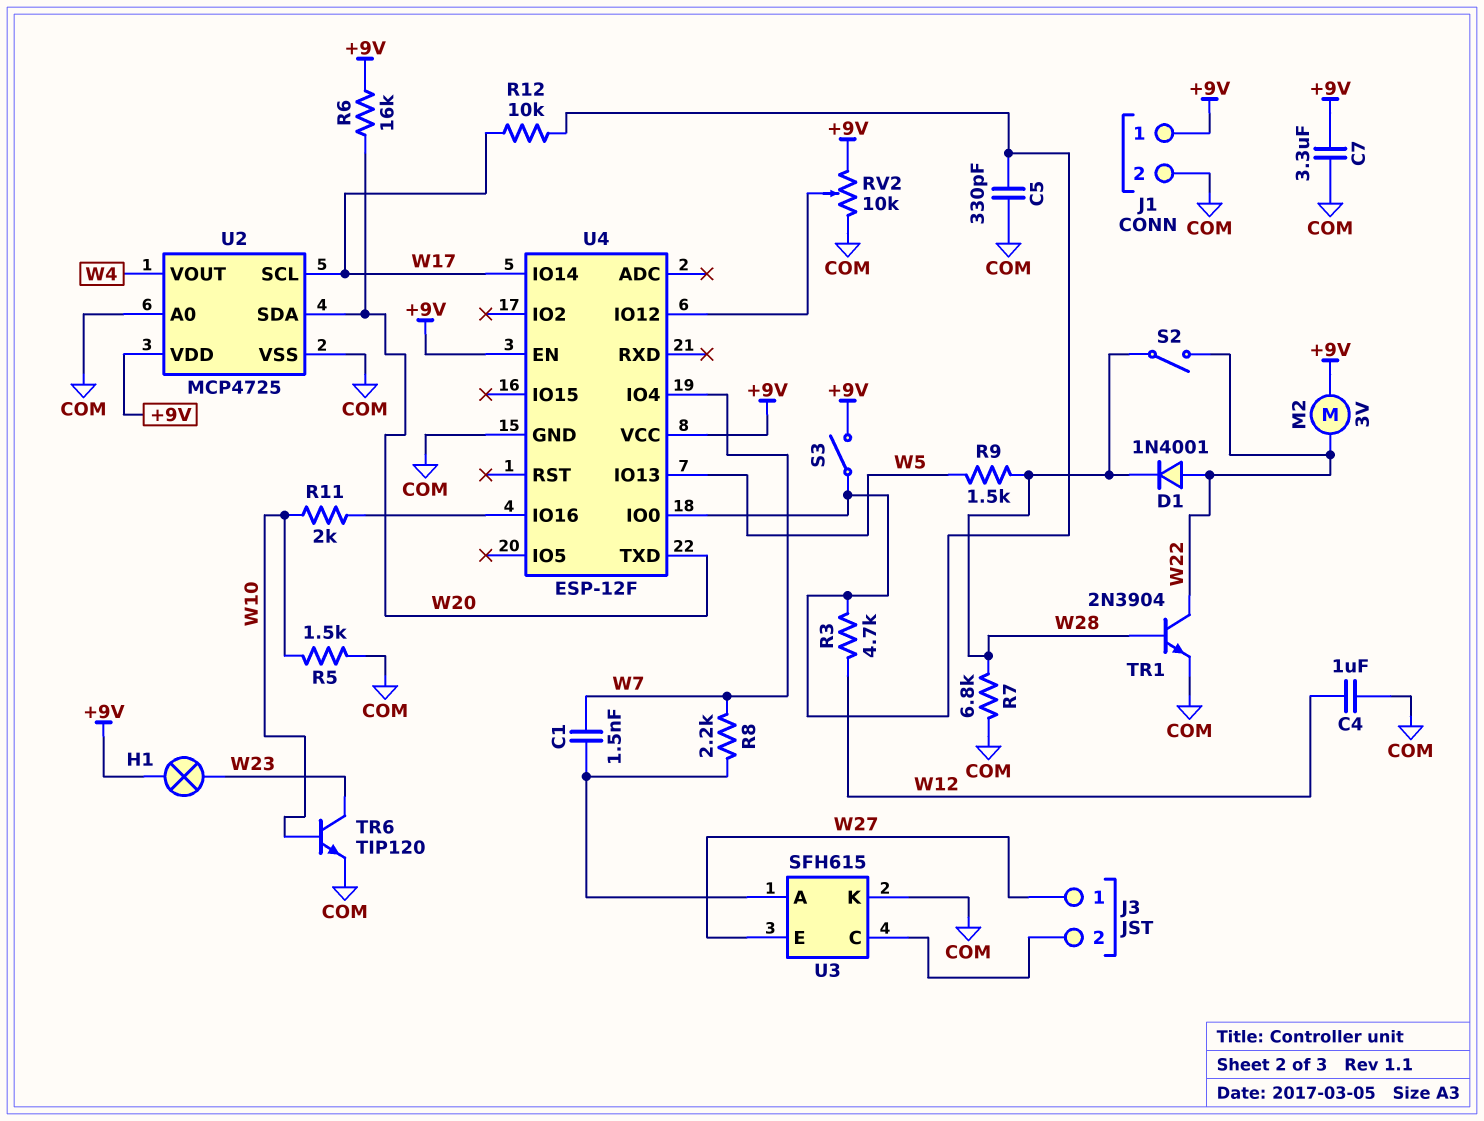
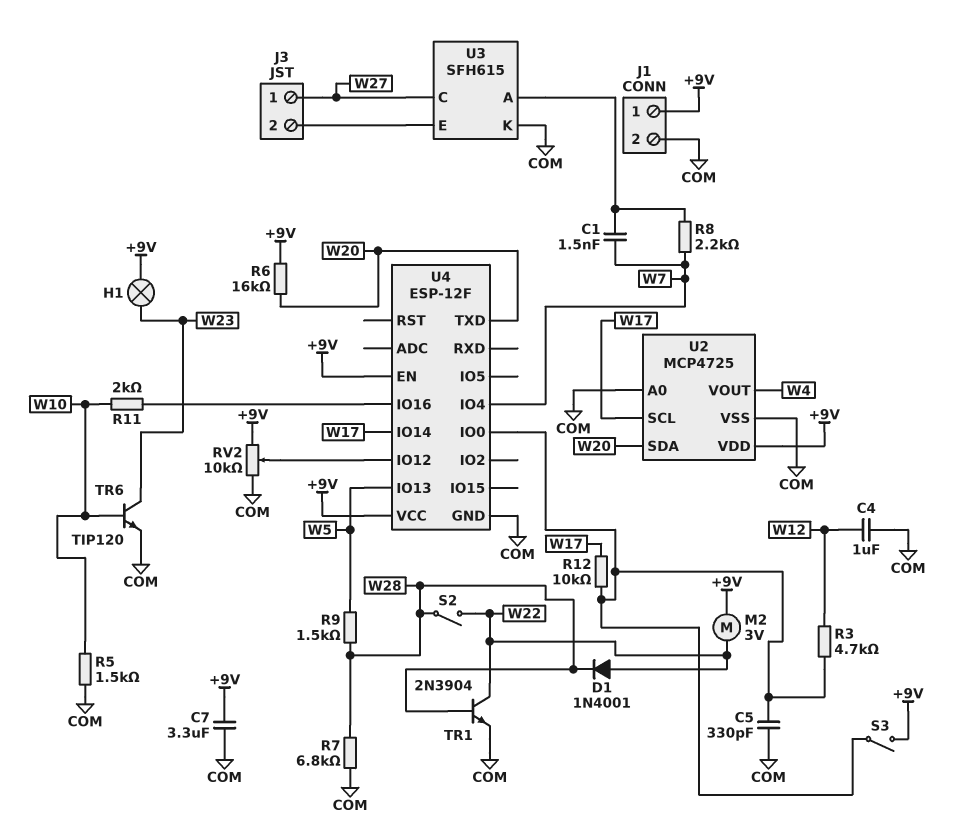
U3 pin C: J3/2 -> W27
U3 pin E: W27 -> J3/2

